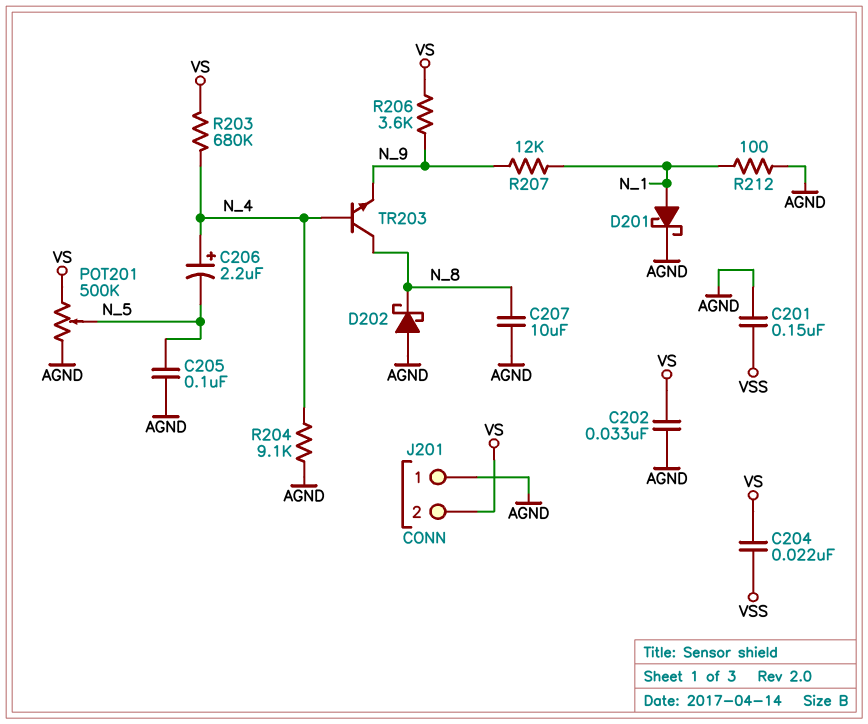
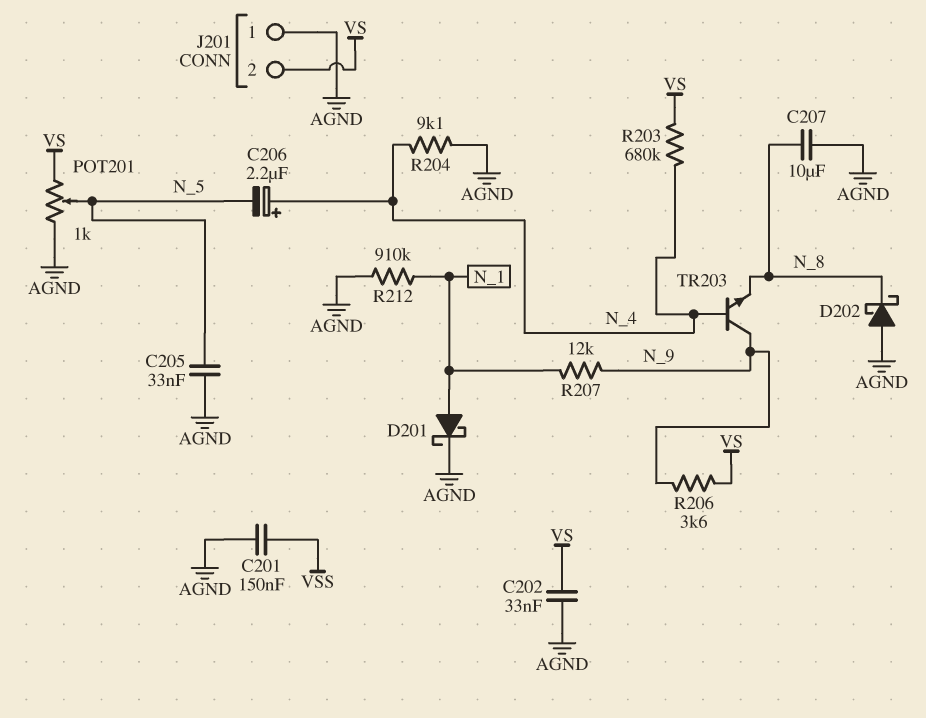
C204: 22nF (VS, VSS) -> none
C205: 100nF (AGND, N_5) -> 33nF (AGND, N_5)
POT201: 500k (AGND, VS, wiper N_5) -> 1k (AGND, VS, wiper N_5)
R212: 100 (AGND, N_1) -> 910k (AGND, N_1)
TR203: NPN (B N_4, C N_8, E N_9) -> NPN (B N_4, C N_9, E N_8)

